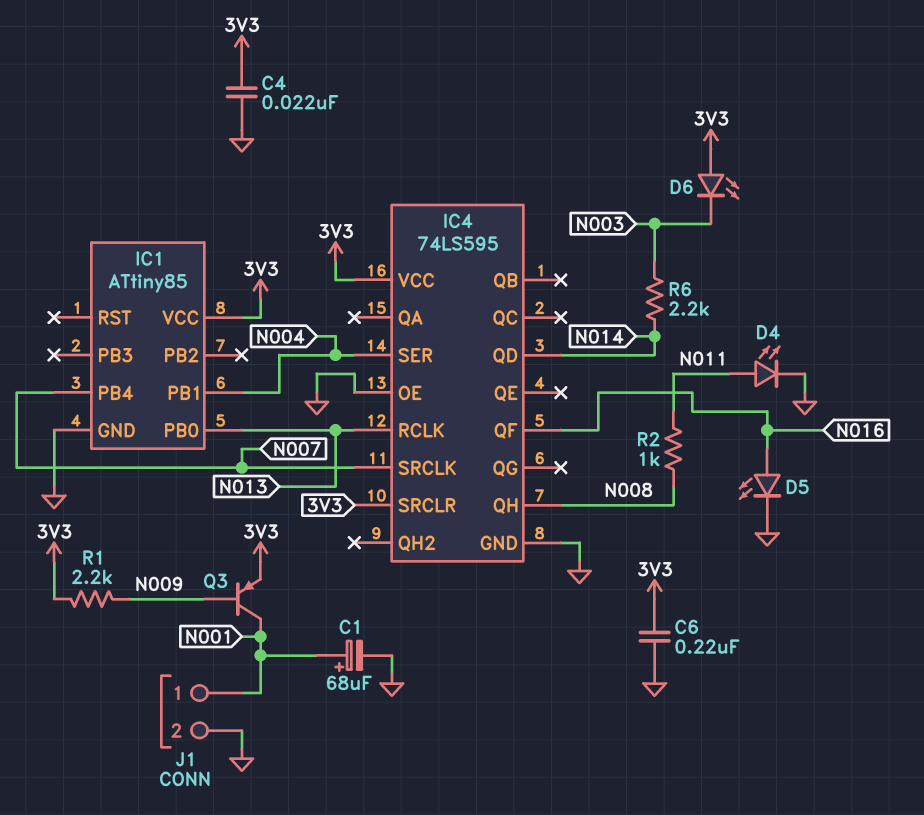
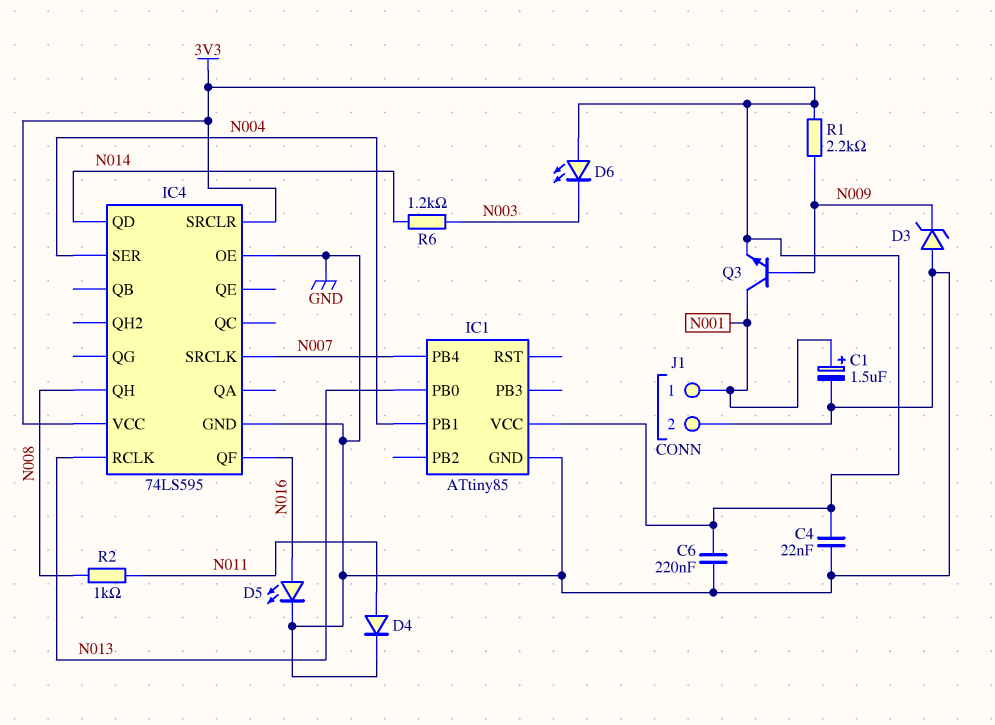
C1: 68uF (plus N001, minus GND) -> 1.5uF (plus N001, minus GND)
D3: none -> zener (A GND, K N009)
D4: LED (A N011, K GND) -> diode (A N011, K GND)
Q3: PNP (B N009, C N001, E 3V3) -> NPN (B N009, C N001, E 3V3)
R6: 2.2k (N003, N014) -> 1.2k (N003, N014)

